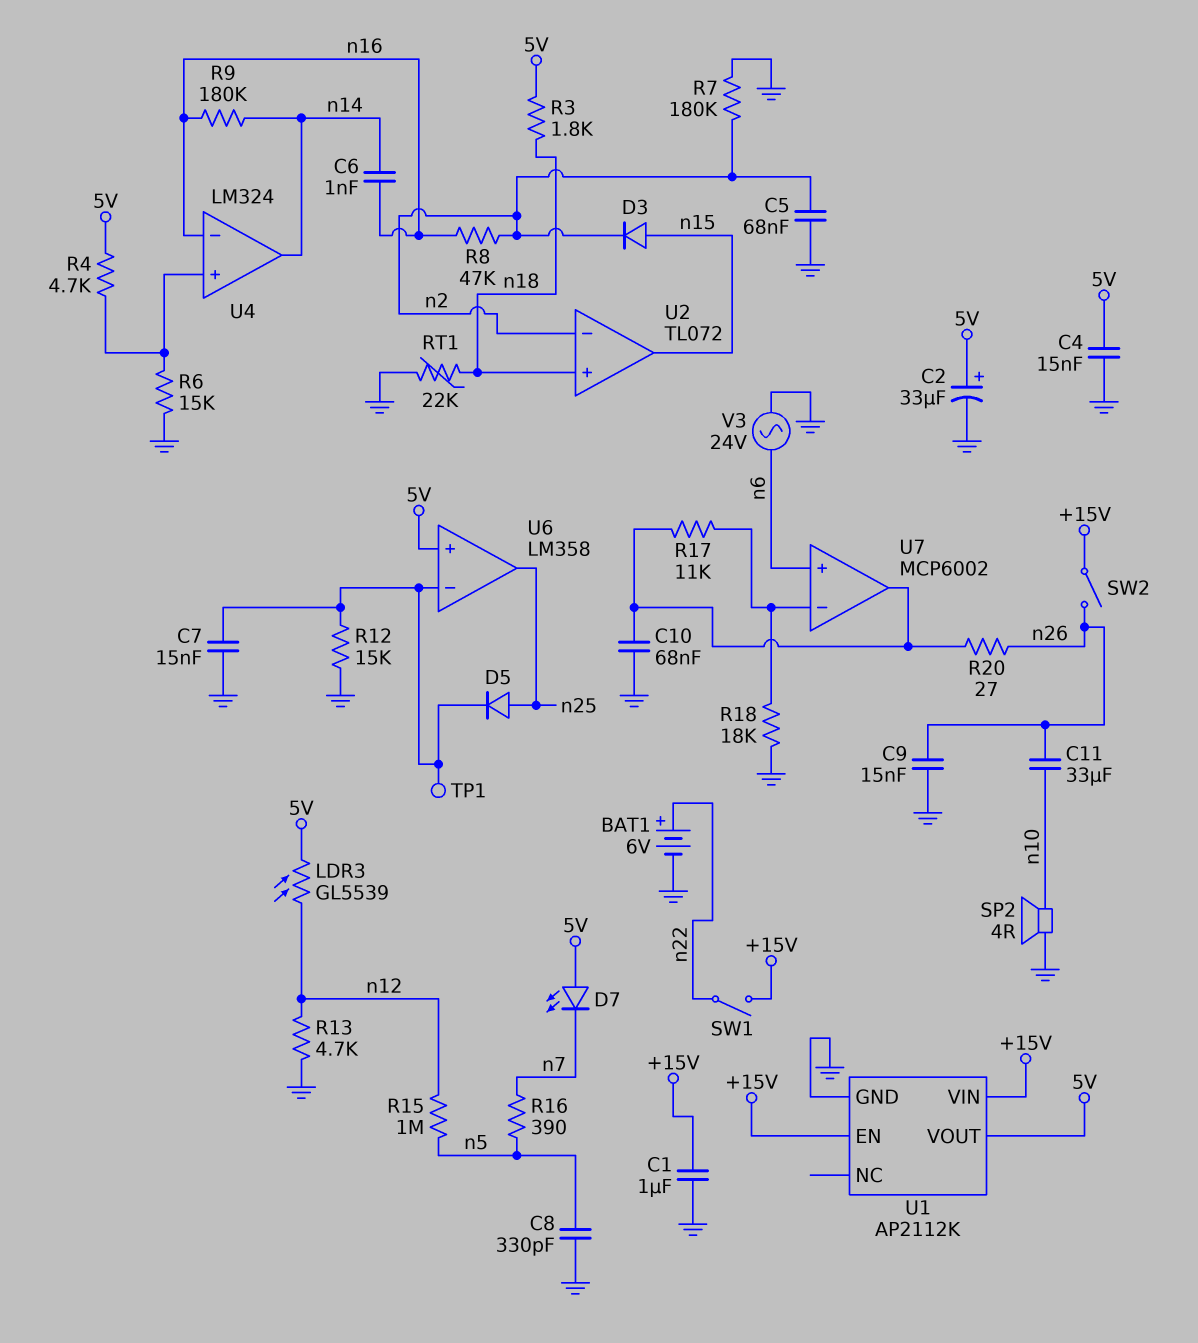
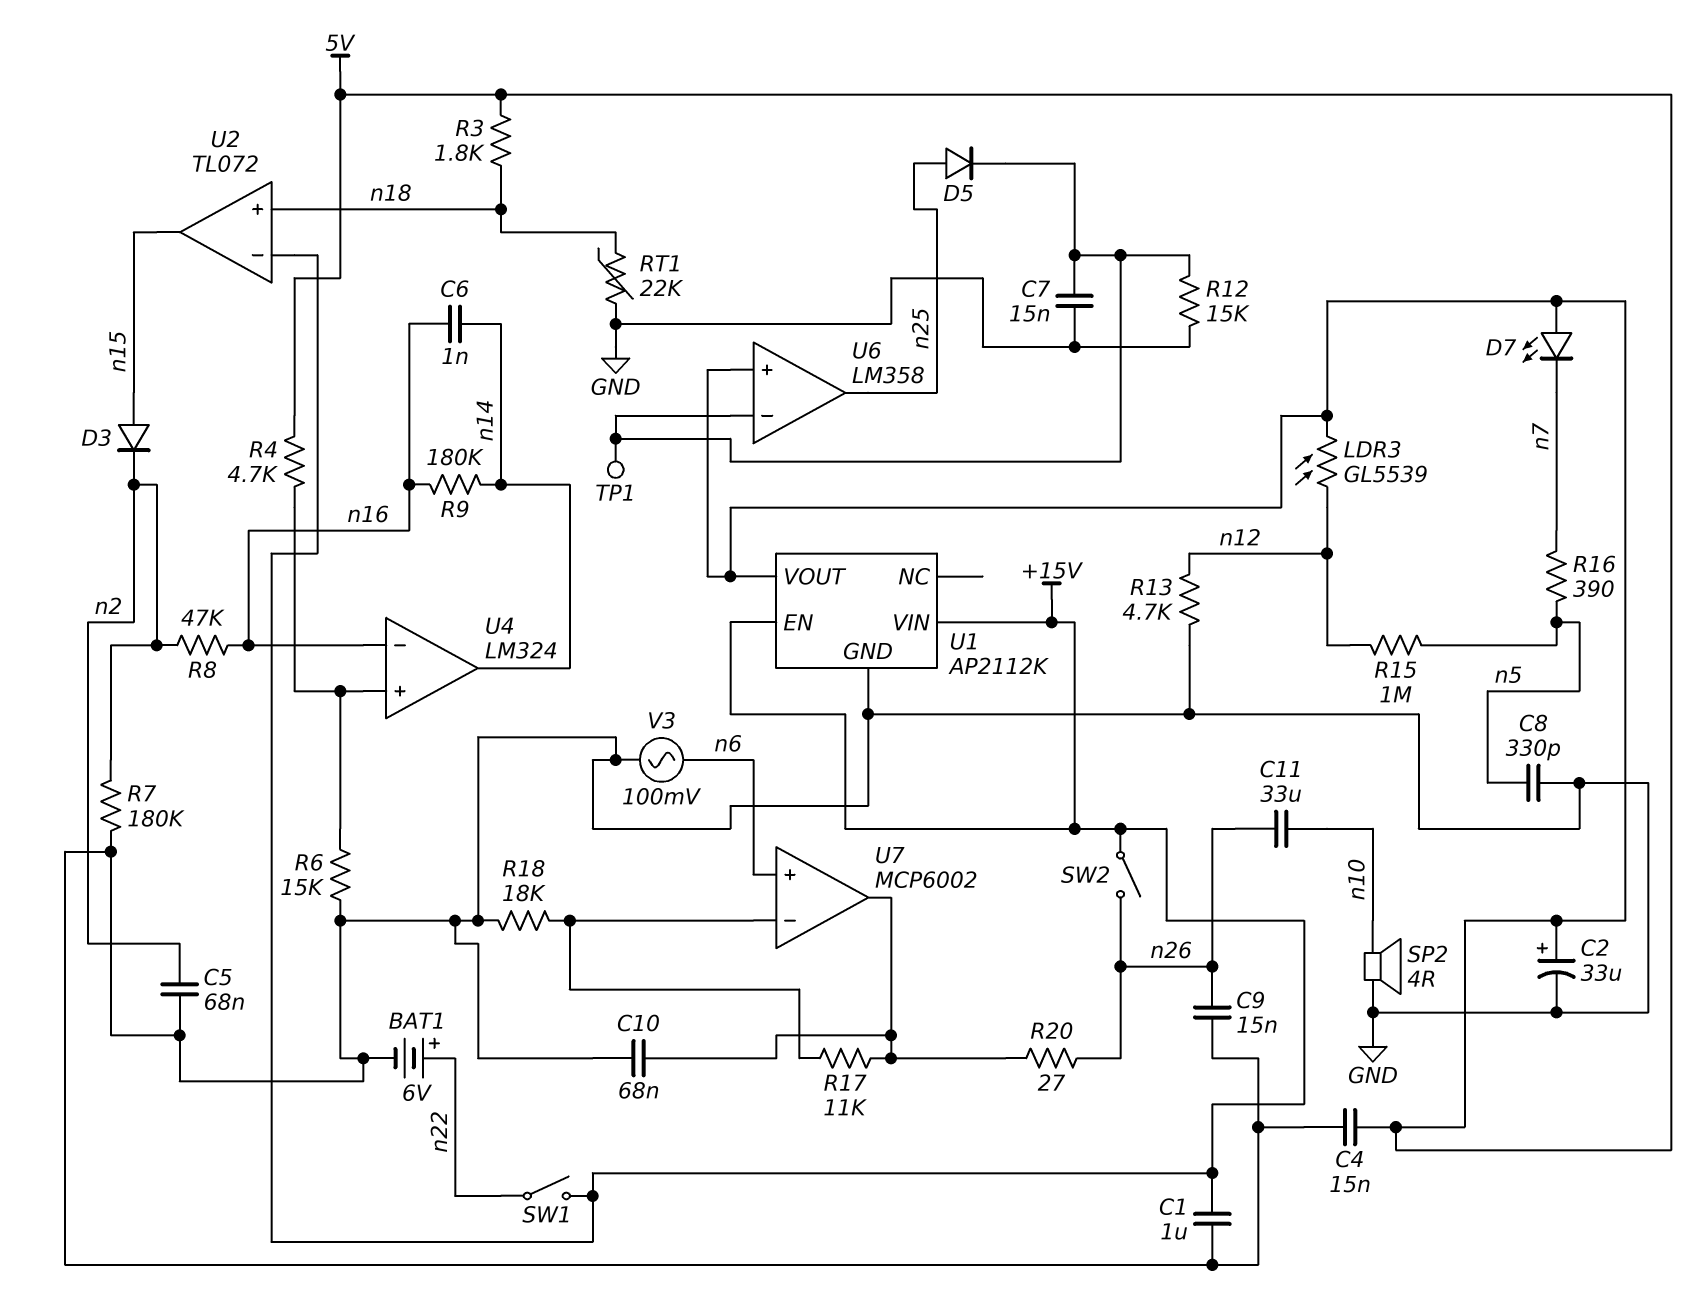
U2 pin in-: n2 -> +15V
V3: AC 24V (GND, n6) -> AC 100mV (GND, n6)

